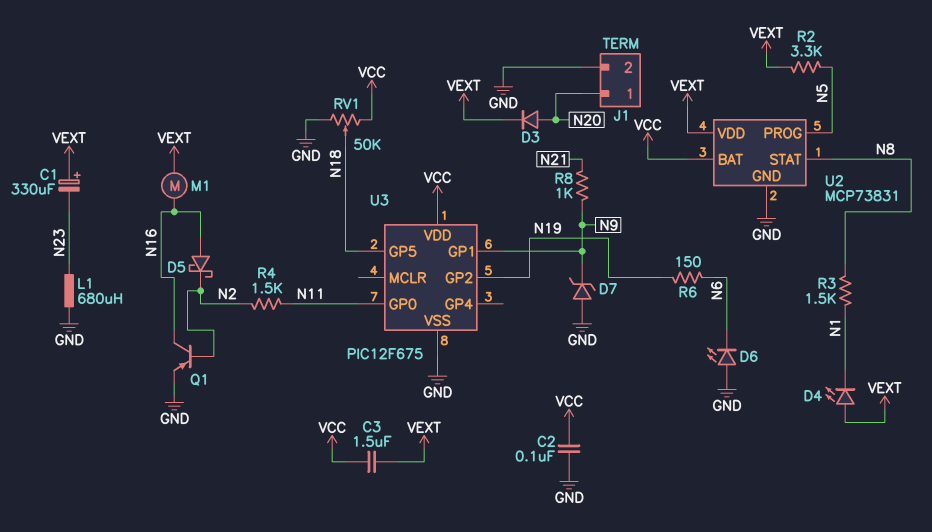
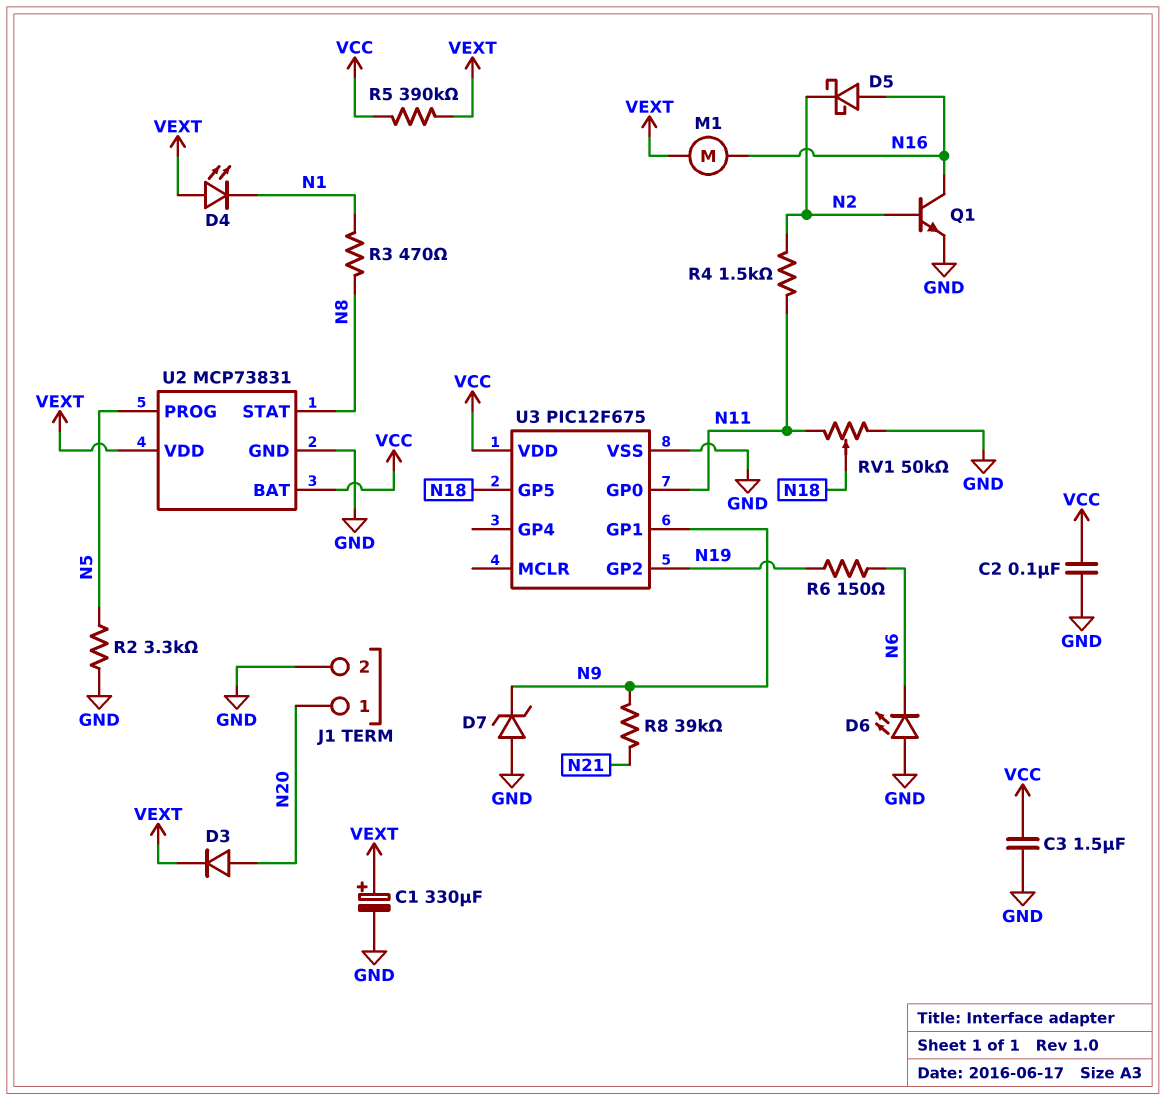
C1: 330uF (plus VEXT, minus N23) -> 330uF (plus VEXT, minus GND)
C3: 1.5uF (VCC, VEXT) -> 1.5uF (GND, VCC)
L1: 680uH (GND, N23) -> none
Q1: PNP (B N2, C N16, E GND) -> NPN (B N2, C N16, E GND)
R2: 3.3k (N5, VEXT) -> 3.3k (GND, N5)
R3: 1.5k (N1, N8) -> 470 (N1, N8)
R5: none -> 390k (VCC, VEXT)
R8: 1k (N9, N21) -> 39k (N9, N21)
RV1: 50k (GND, VCC, wiper N18) -> 50k (GND, N11, wiper N18)

